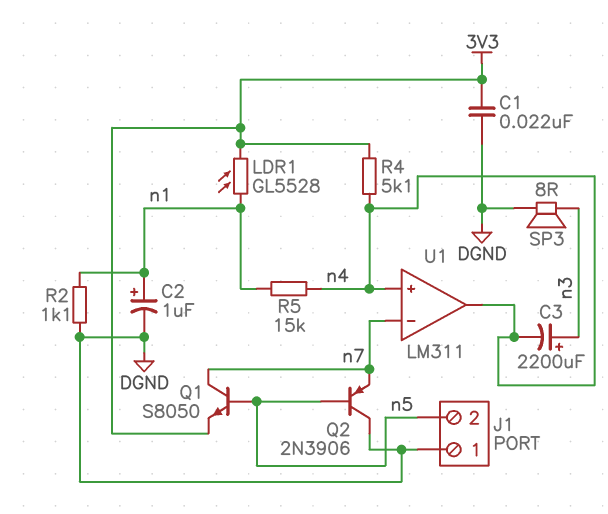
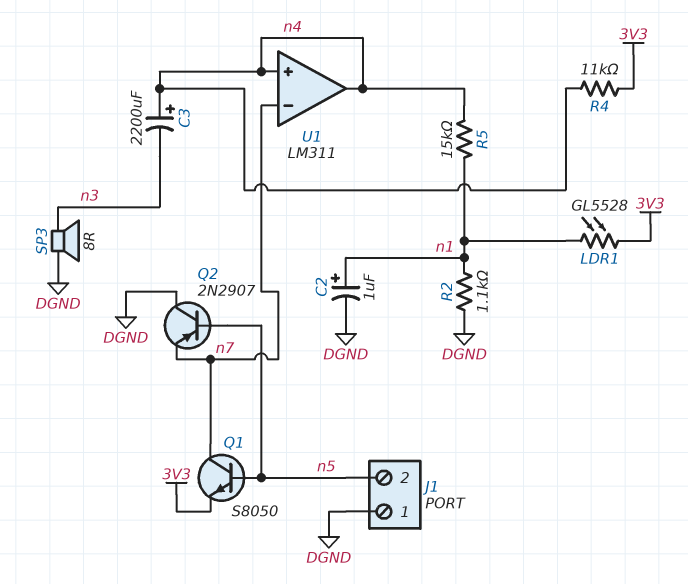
C1: 22nF (3V3, DGND) -> none
C3: 2200uF (plus n3, minus n4) -> 2200uF (plus n4, minus n3)
Q2: PNP 2N3906 (B n5, C DGND, E n7) -> PNP 2N2907 (B n5, C DGND, E n7)
R4: 5.1k (3V3, n4) -> 11k (3V3, n4)

